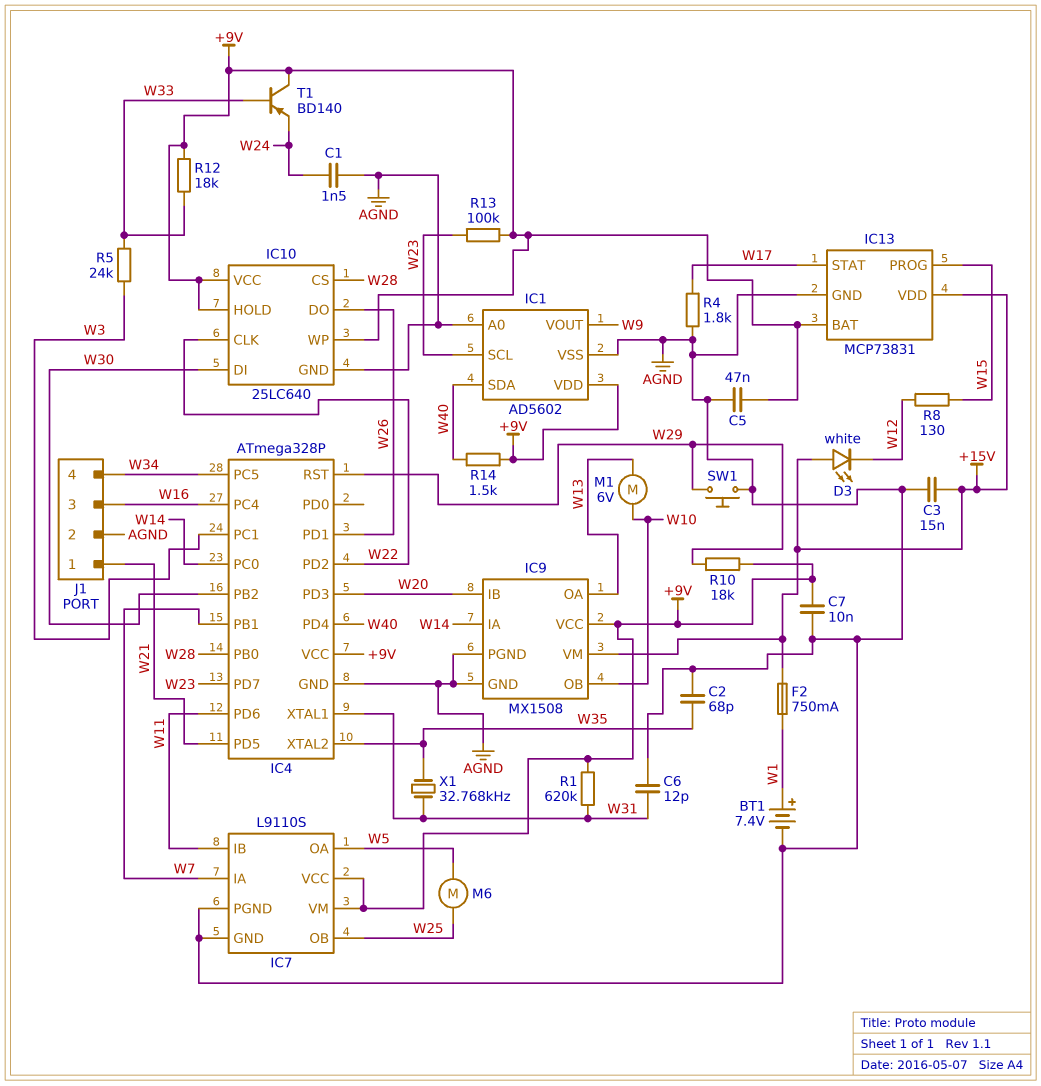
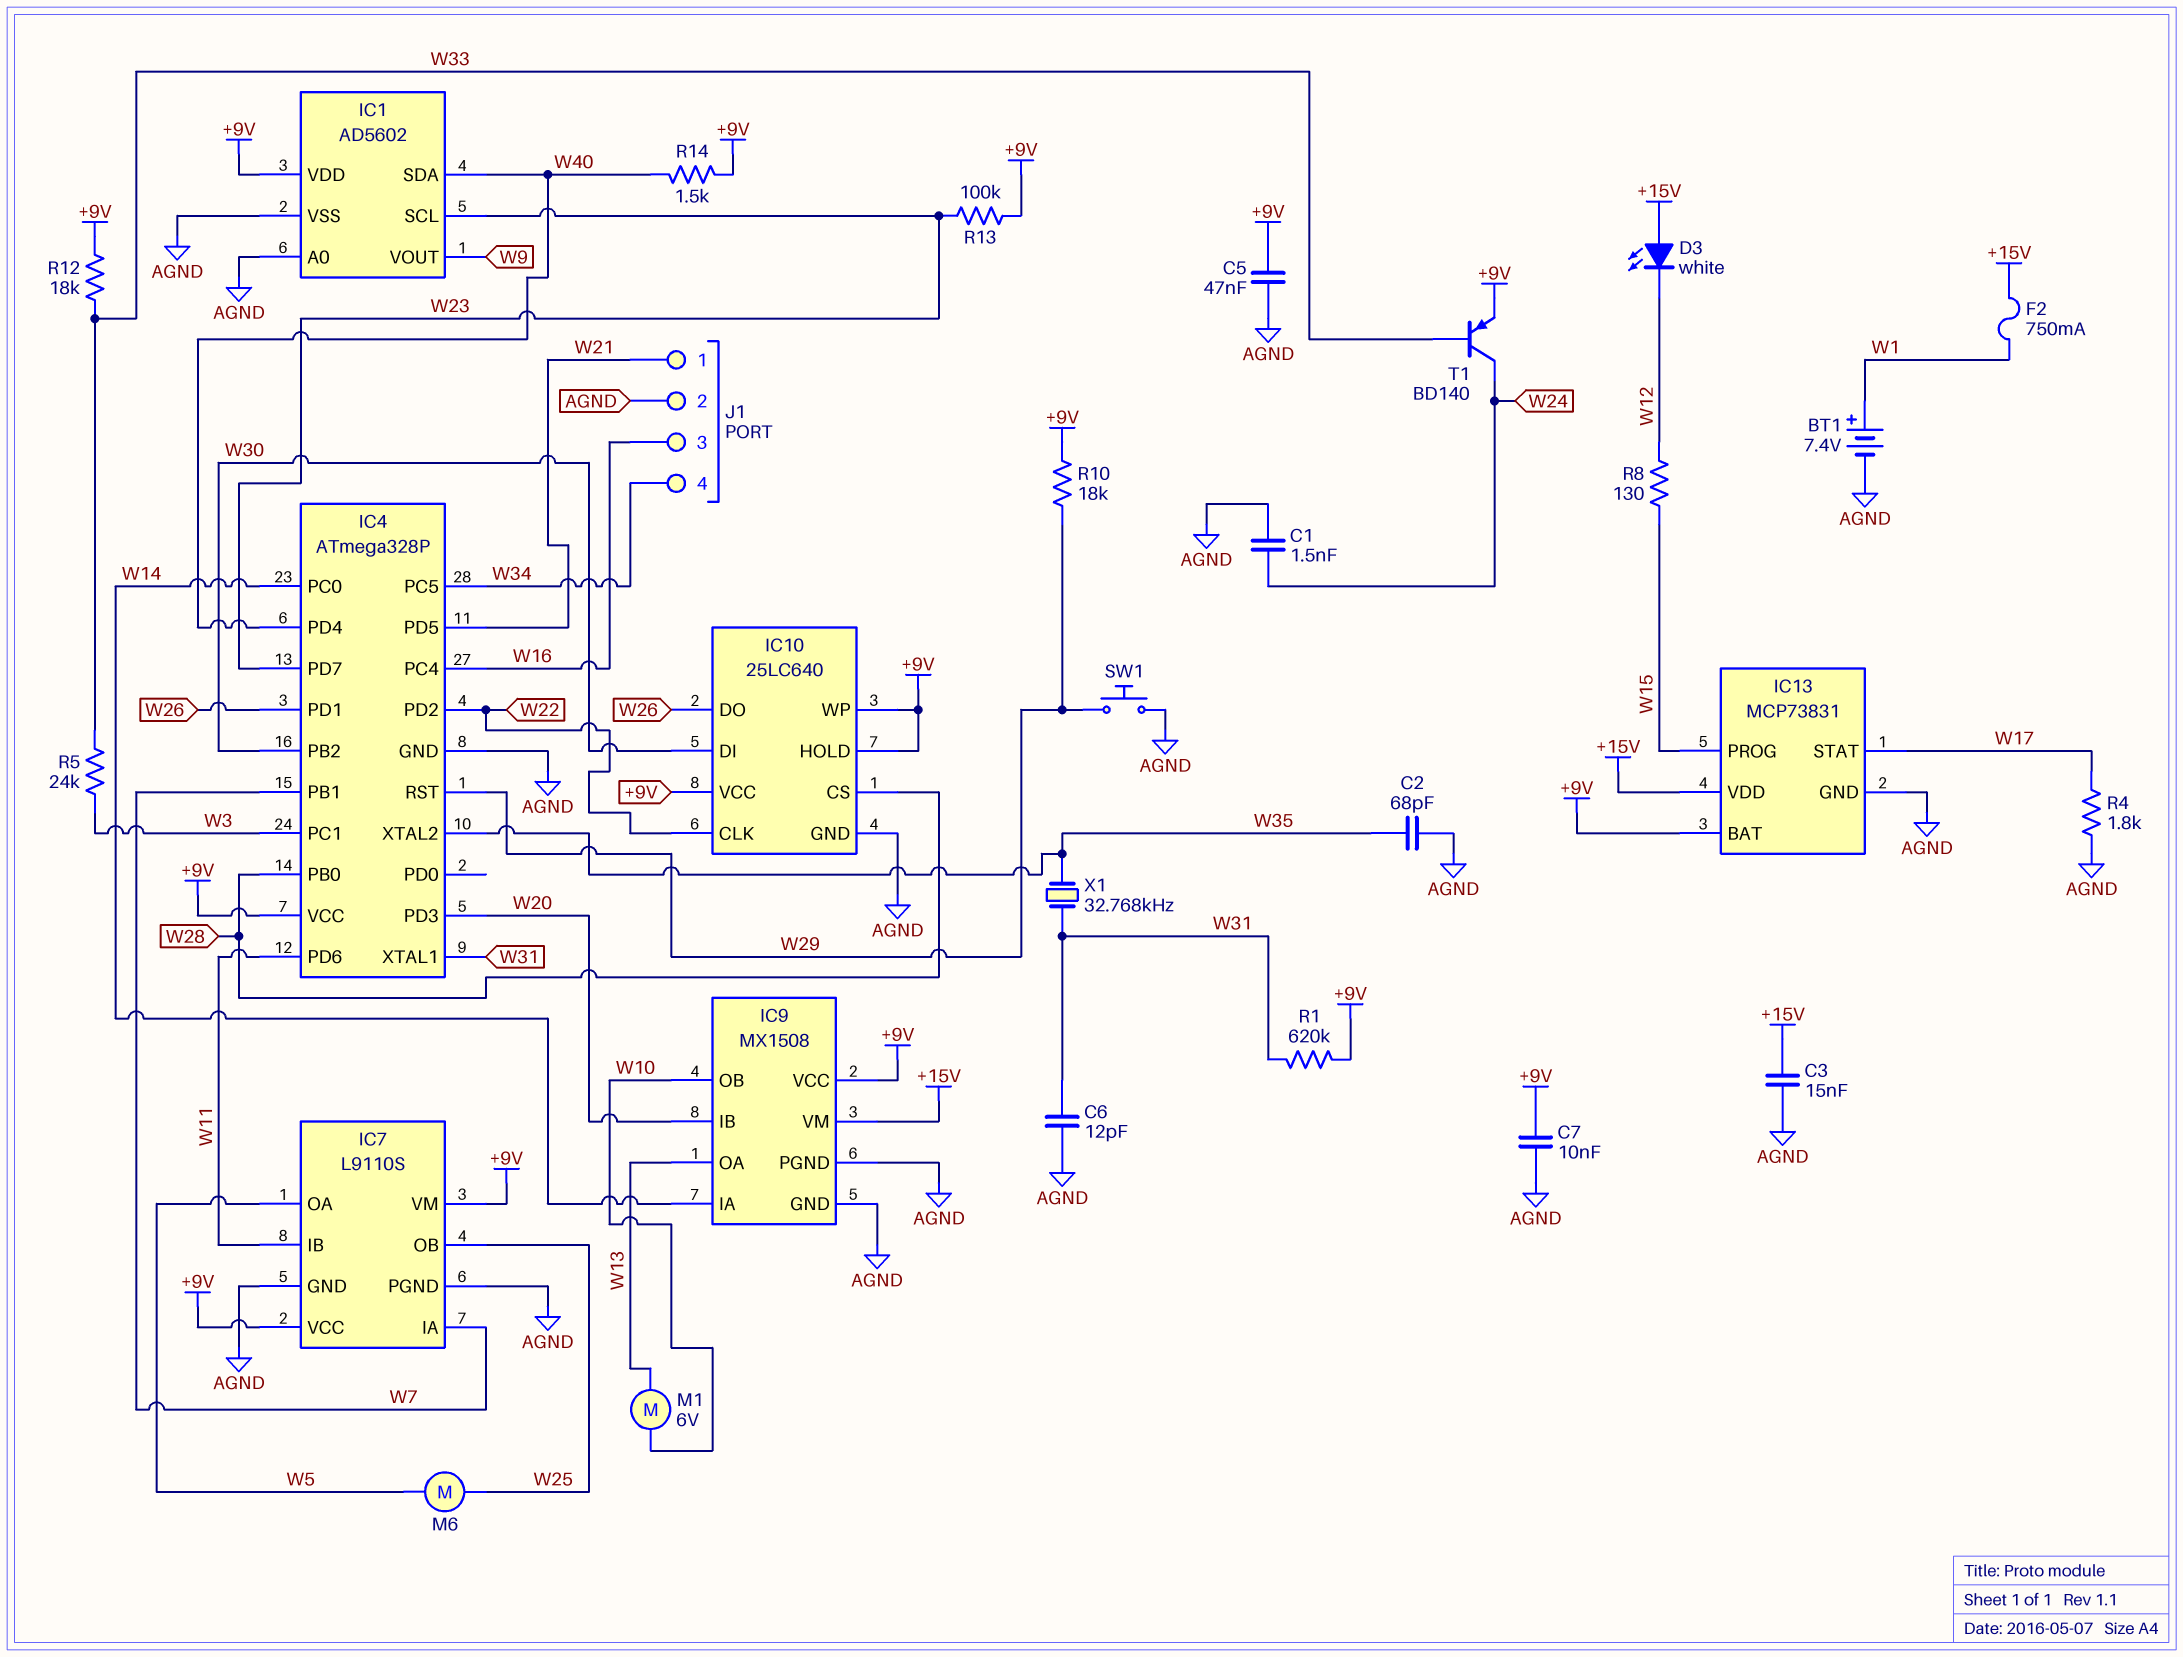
T1: PNP BD140 (B W33, C +9V, E W24) -> PNP BD140 (B W33, C W24, E +9V)

